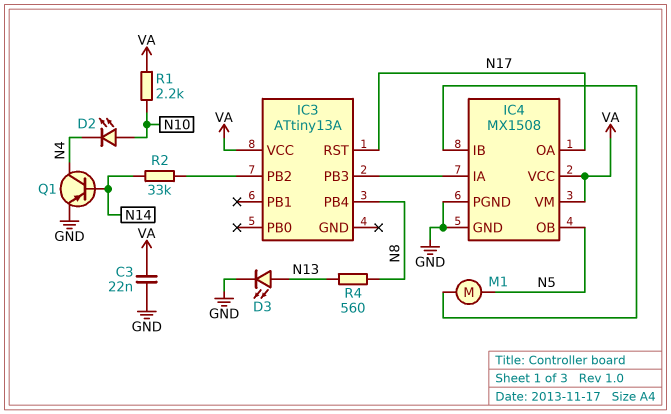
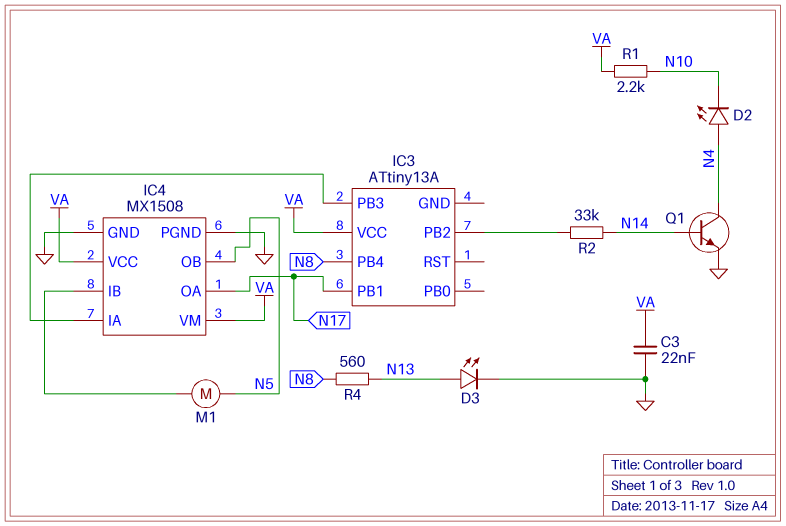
D2: LED (A N10, K N4) -> LED (A N4, K N10)
IC3 pin PB1: none -> N17
IC3 pin RST: N17 -> none
Q1: PNP (B N14, C N4, E GND) -> NPN (B N14, C N4, E GND)

